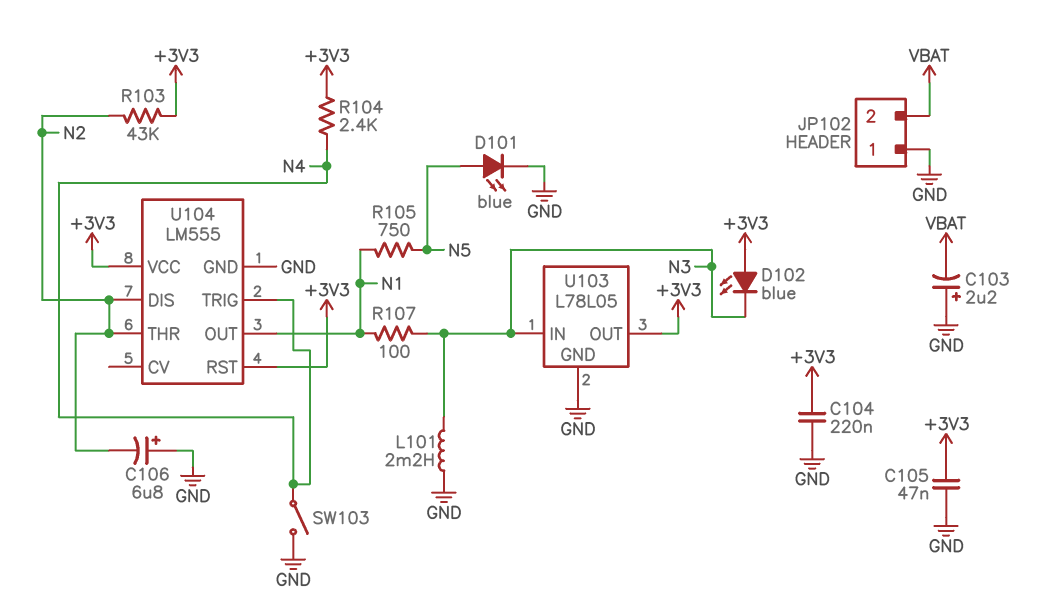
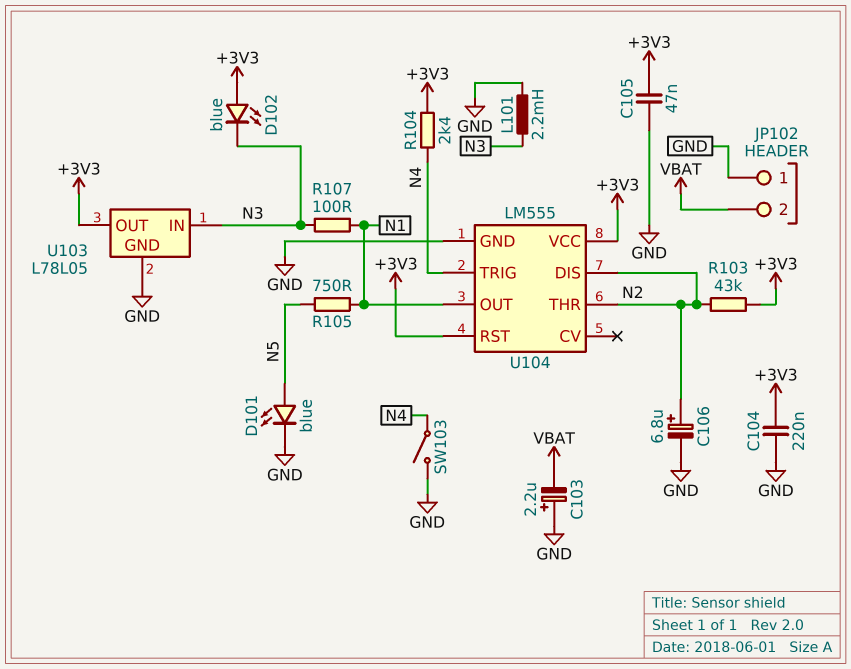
C106: 6.8uF (plus GND, minus N2) -> 6.8uF (plus N2, minus GND)

